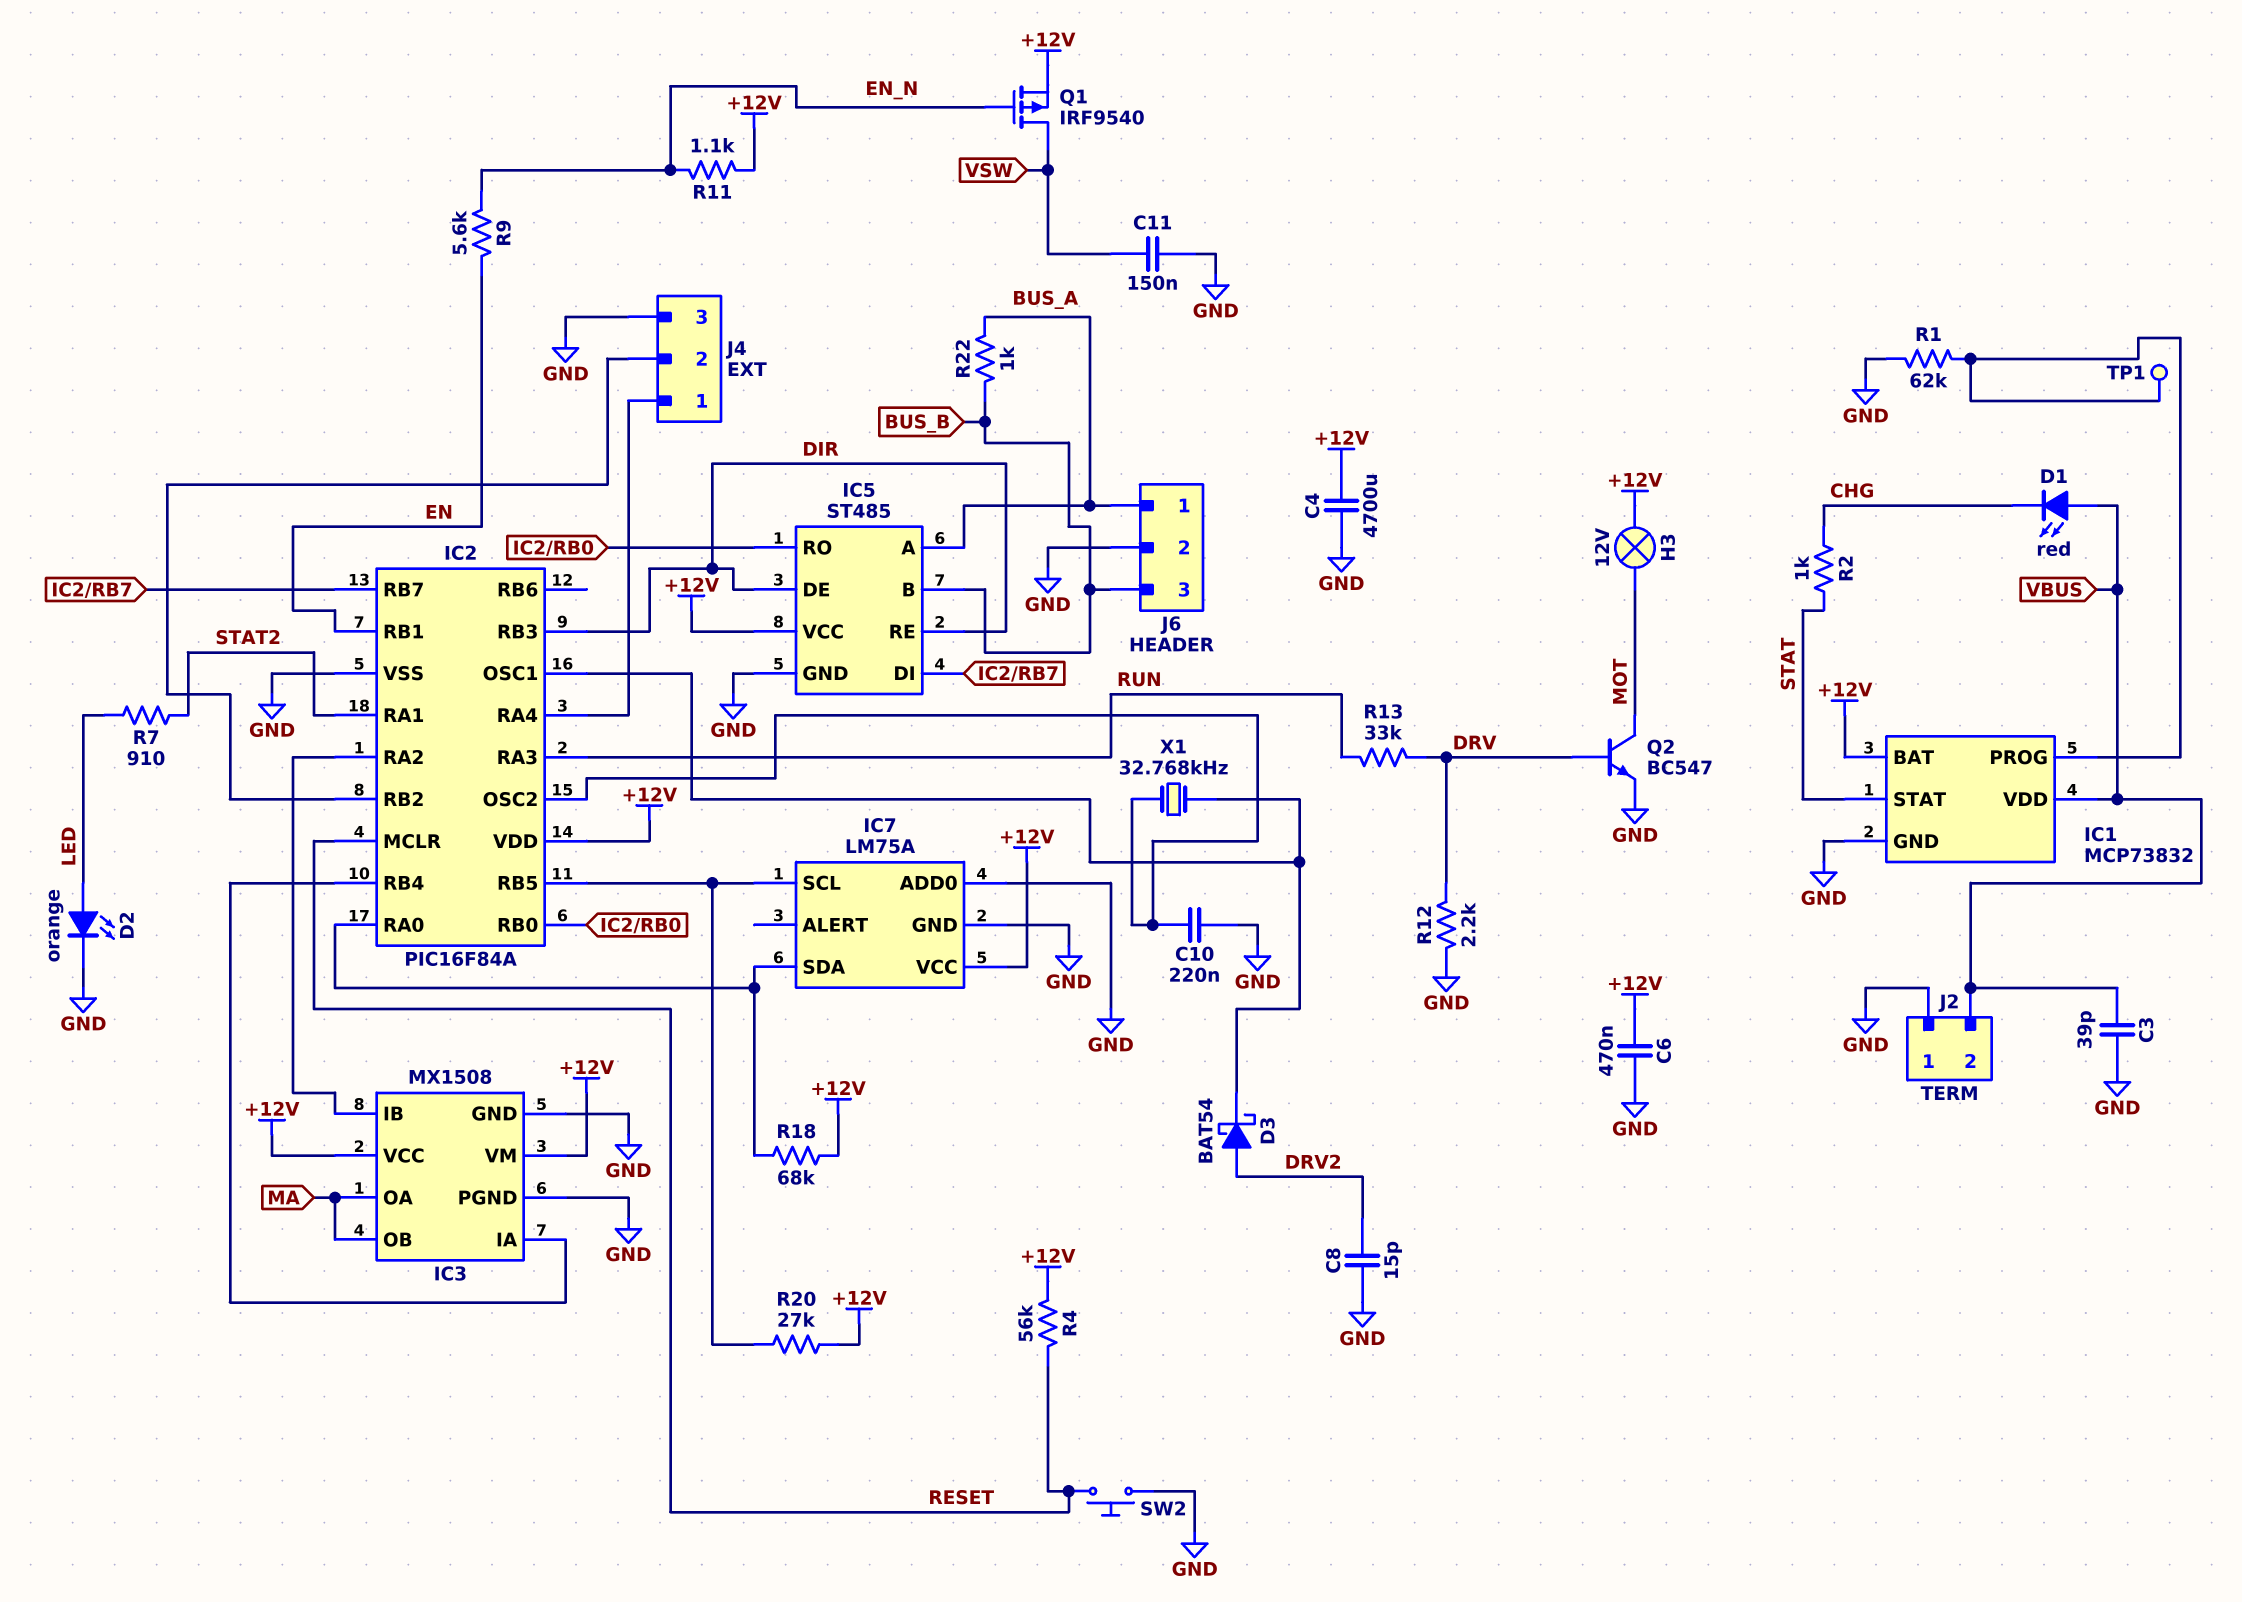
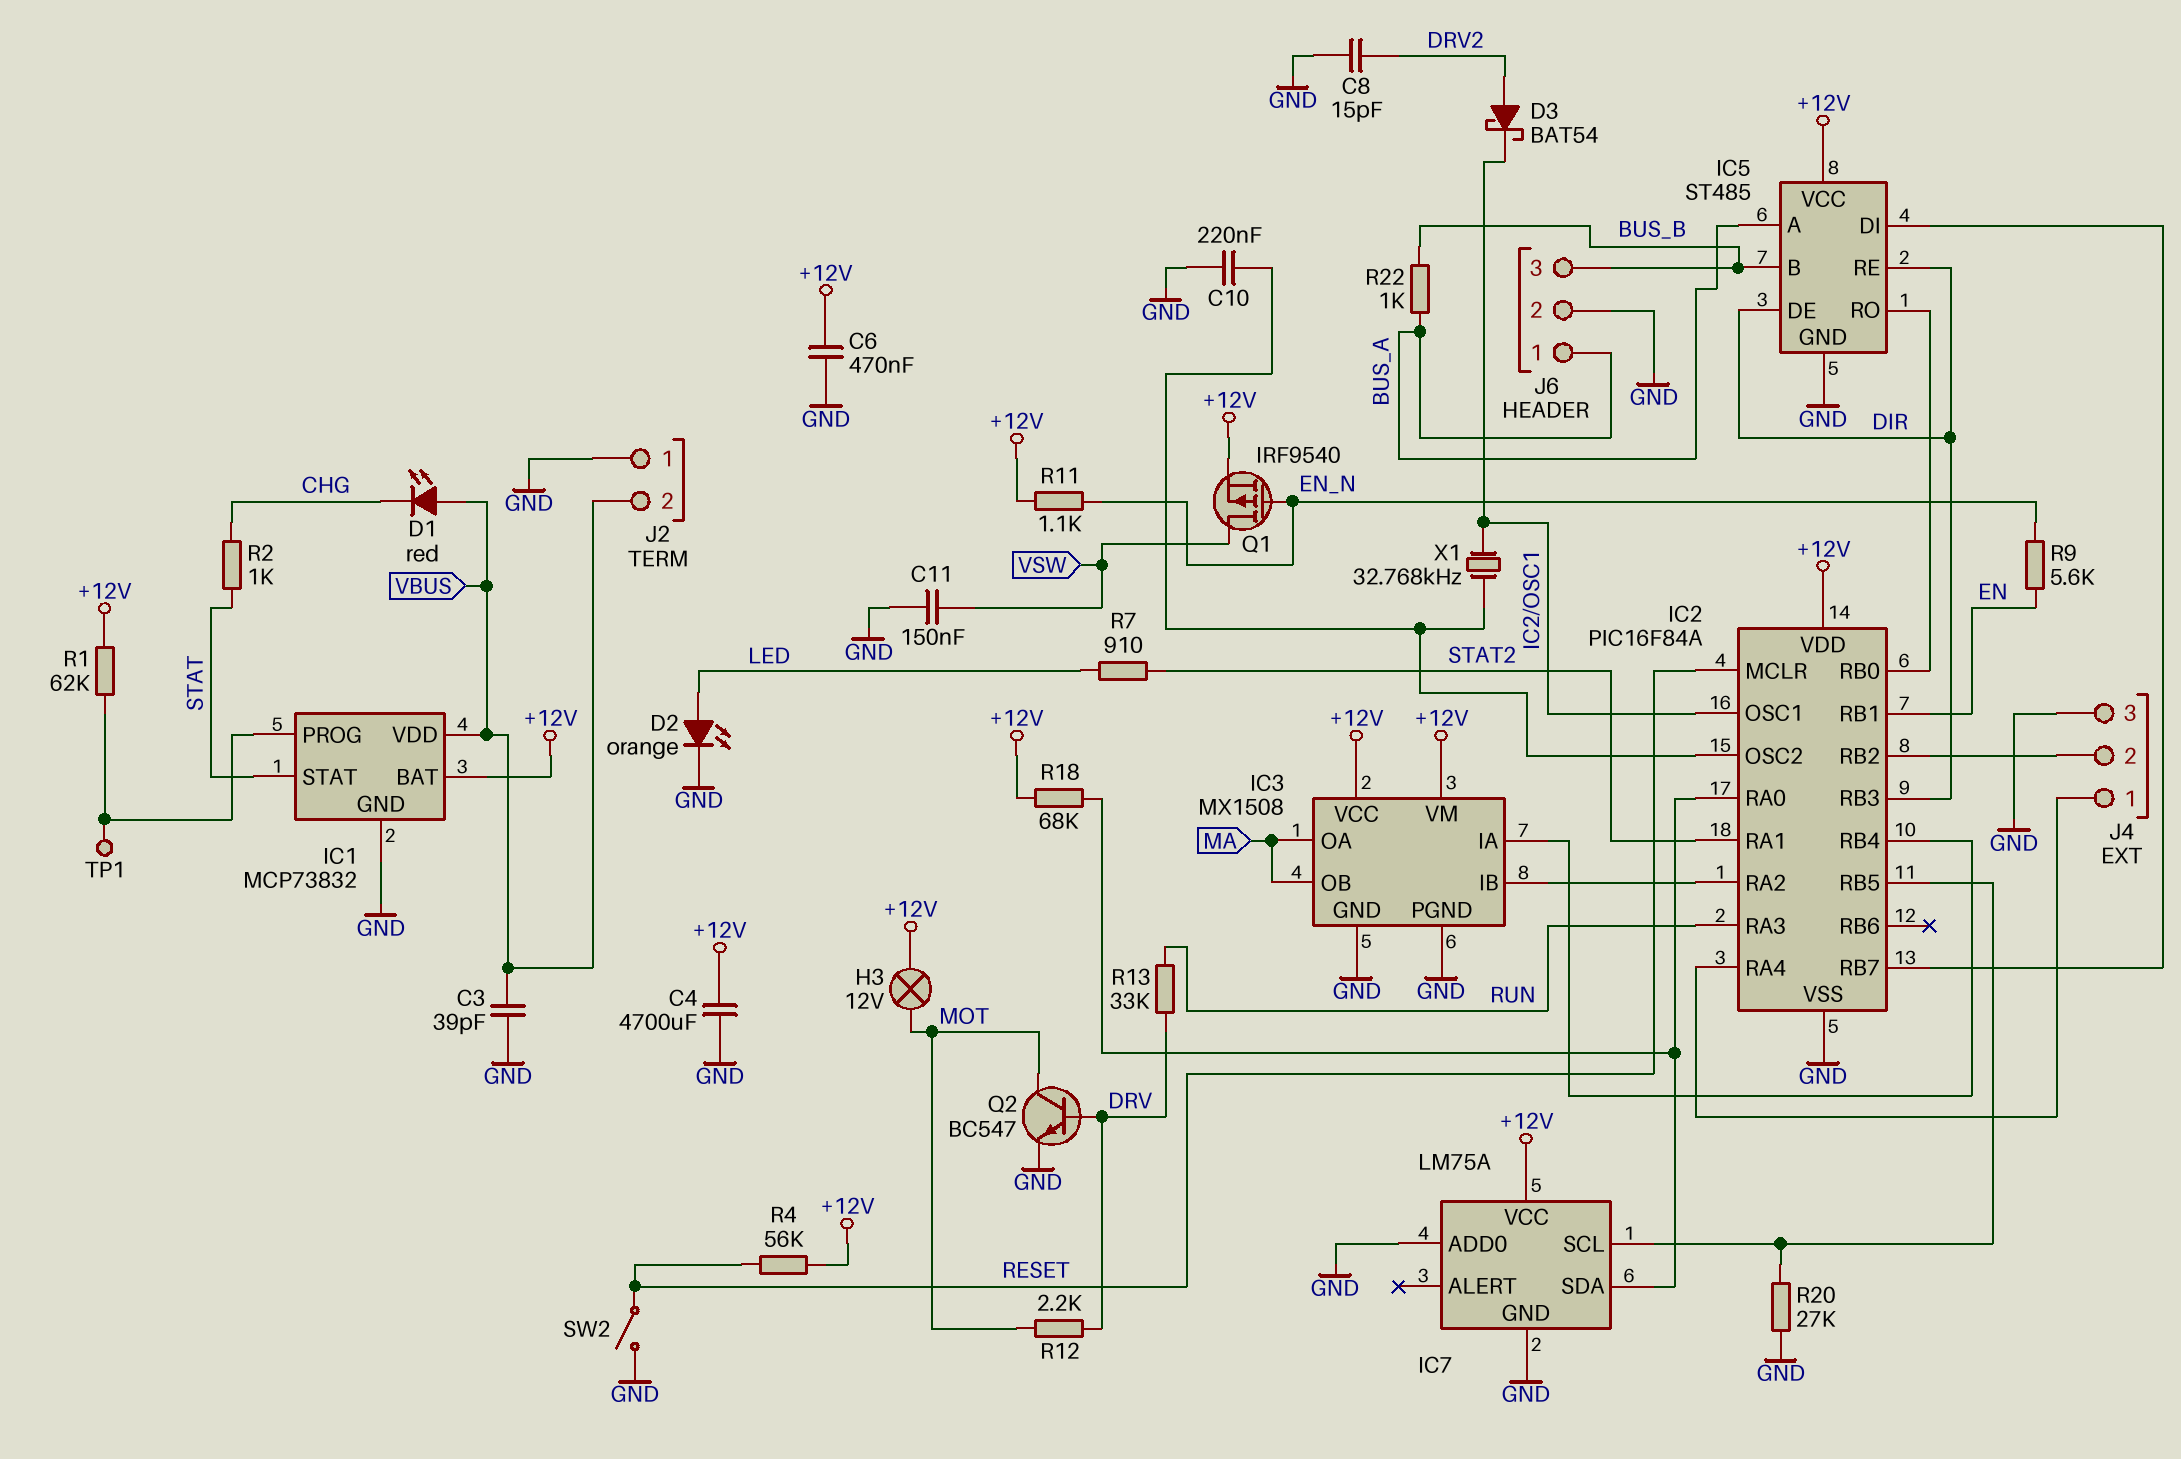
R1: 62k (GND, IC1/PROG) -> 62k (+12V, IC1/PROG)
R12: 2.2k (DRV, GND) -> 2.2k (DRV, MOT)
R20: 27k (+12V, IC2/RB5) -> 27k (GND, IC2/RB5)
SW2: button (GND, RESET) -> switch (GND, RESET)

